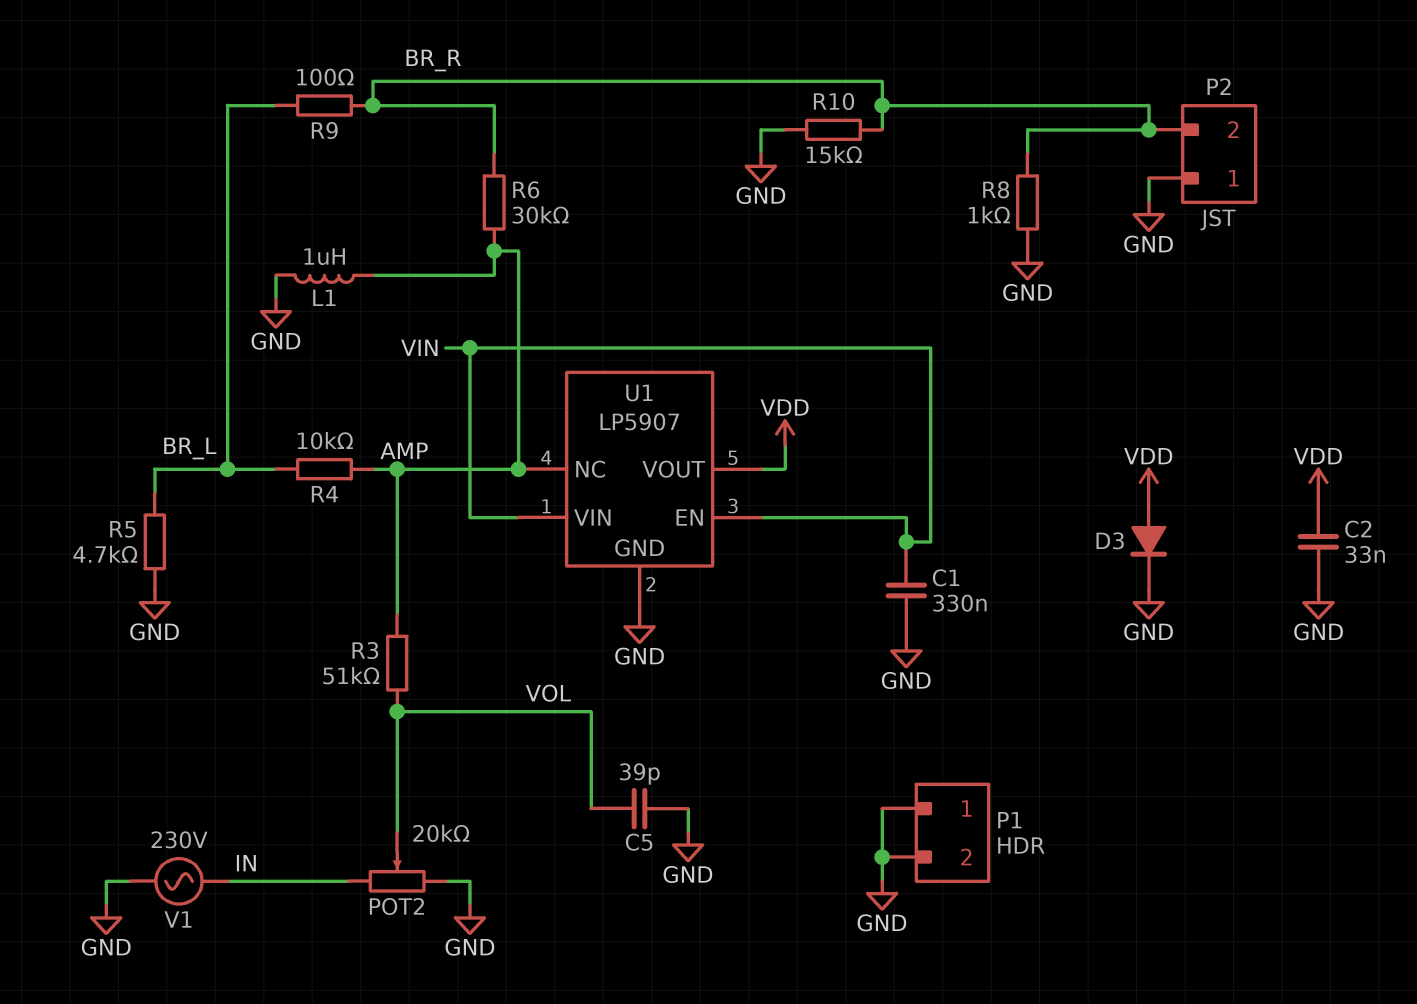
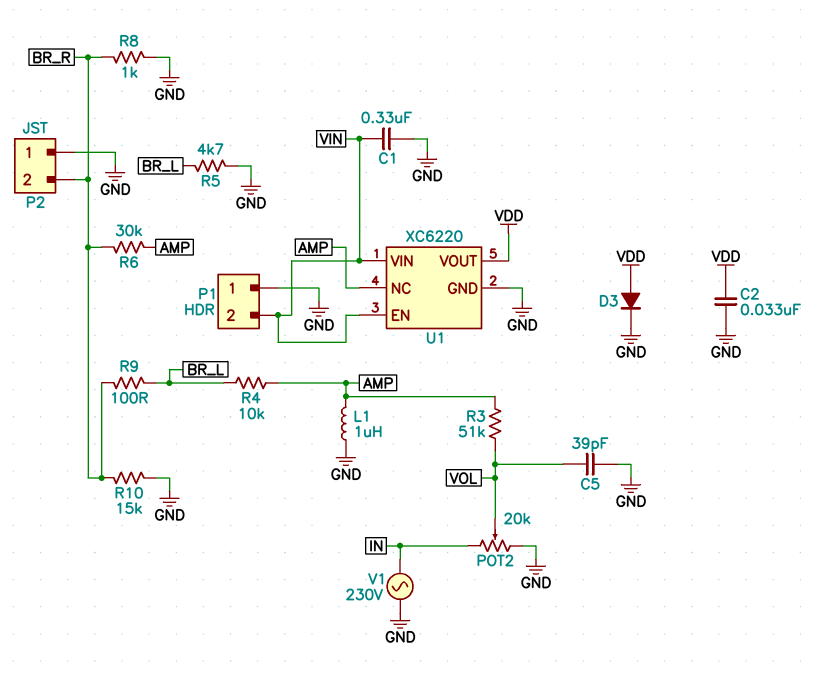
P1 pin 2: GND -> VIN
U1: LP5907 -> XC6220

